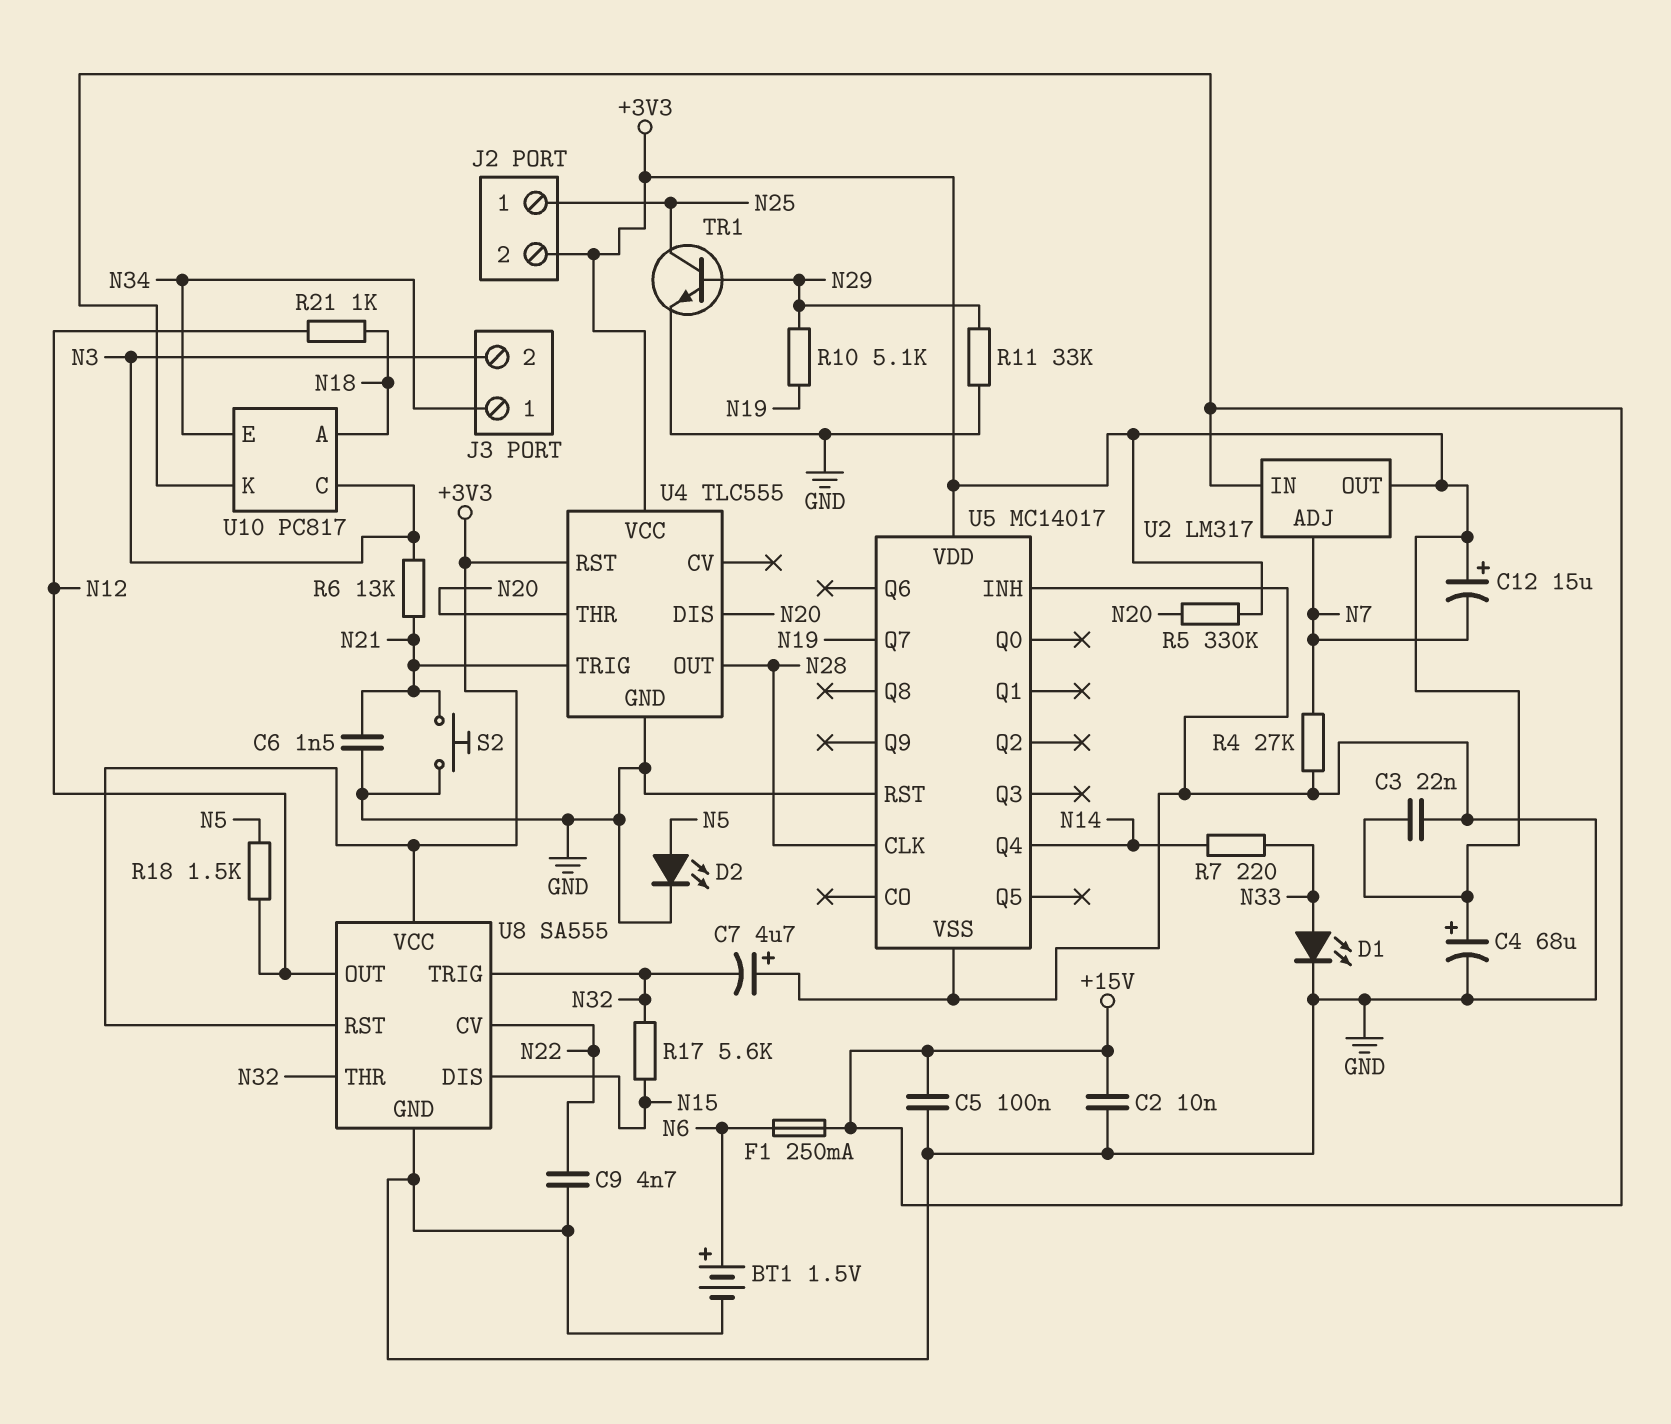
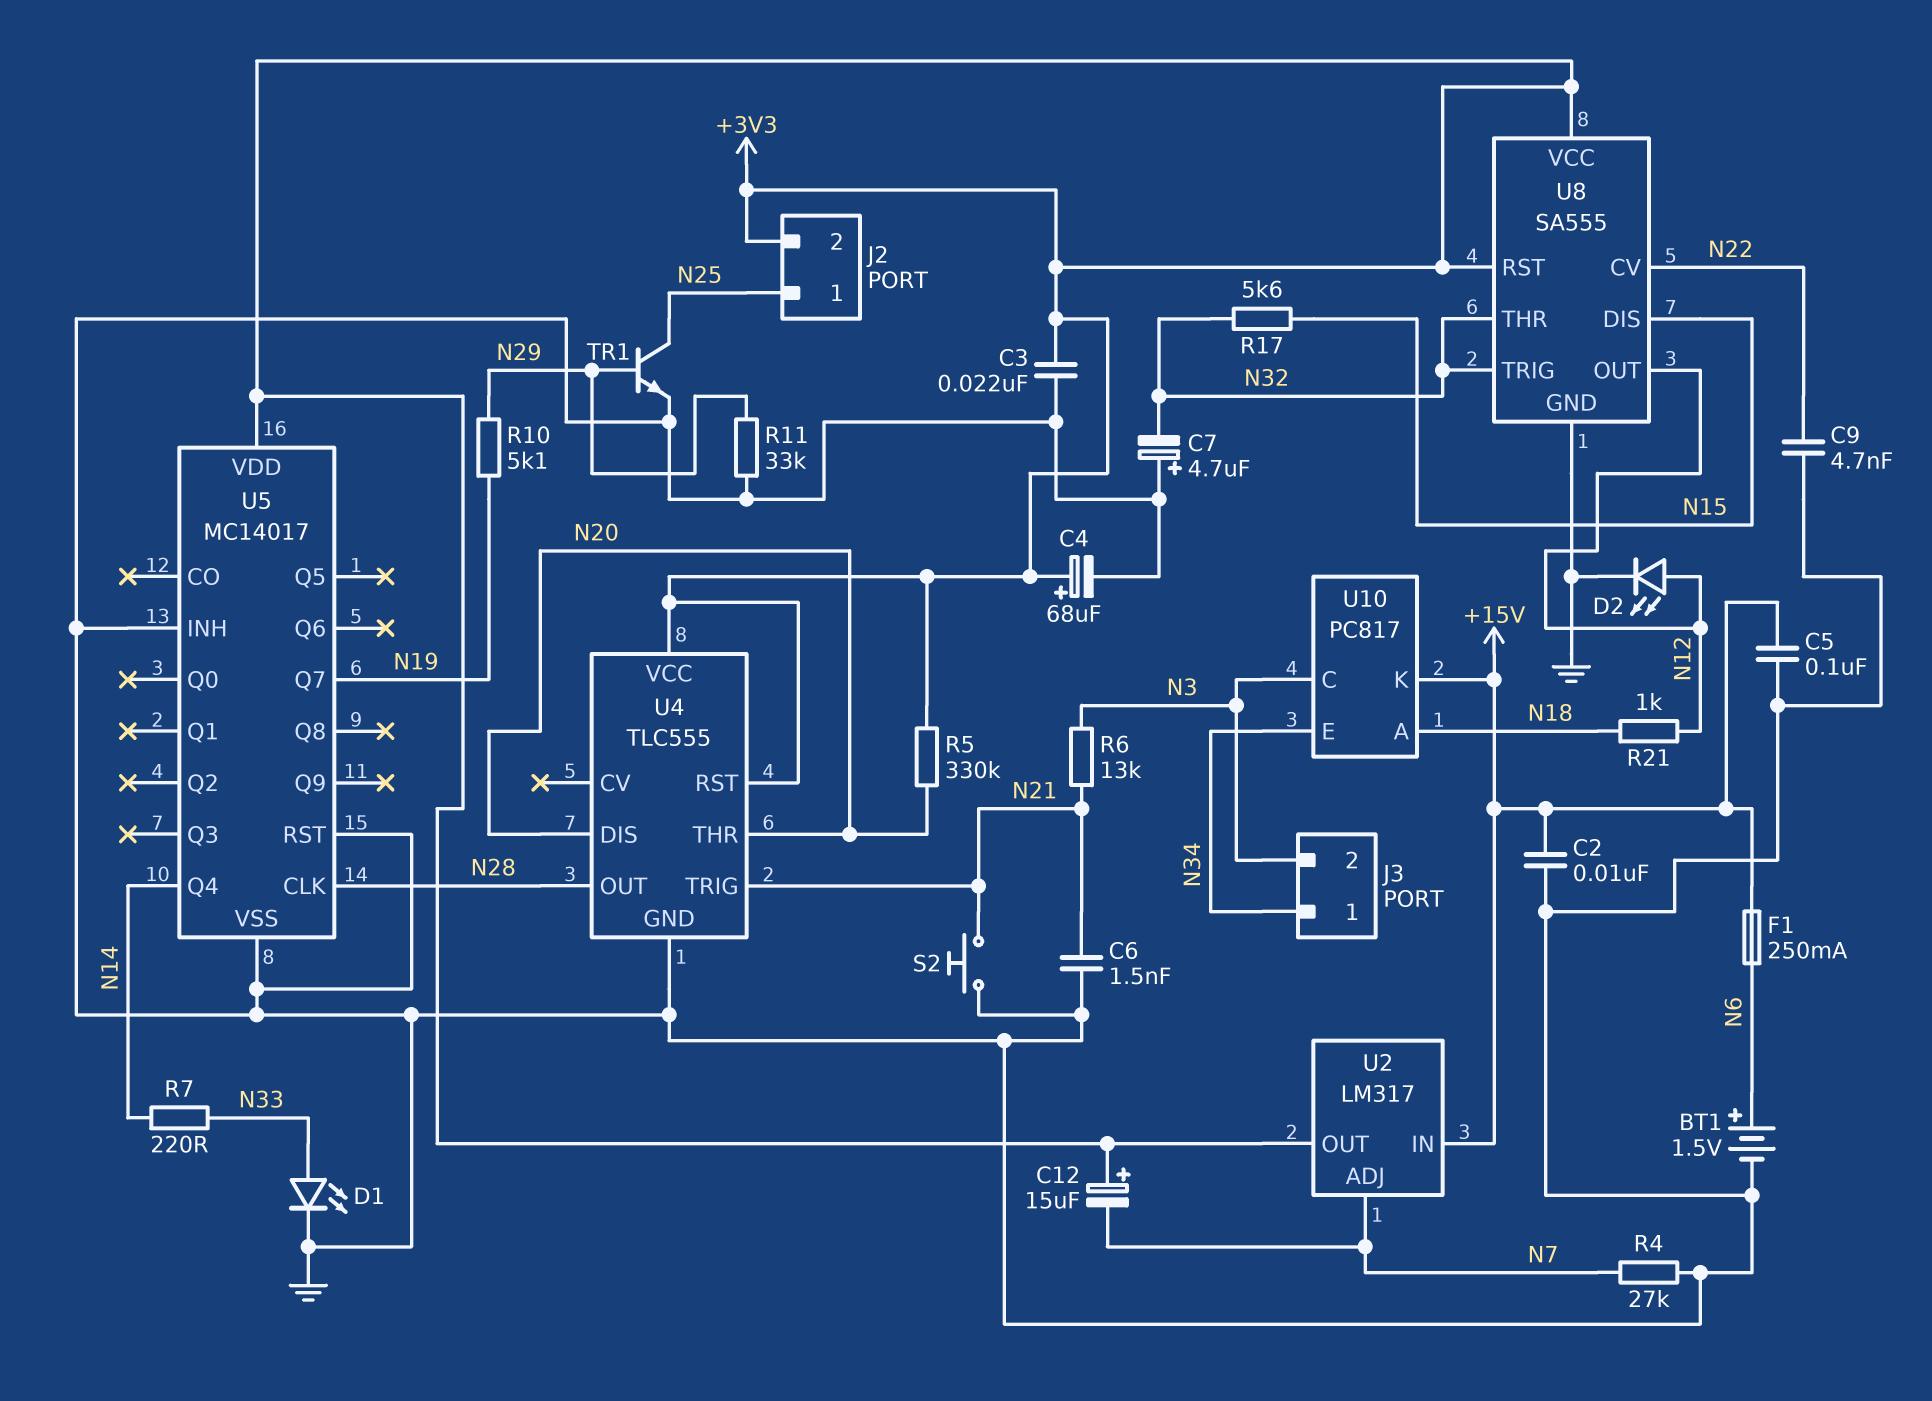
D2: LED (A N5, K GND) -> LED (A N12, K GND)
R18: 1.5k (N5, N12) -> none

